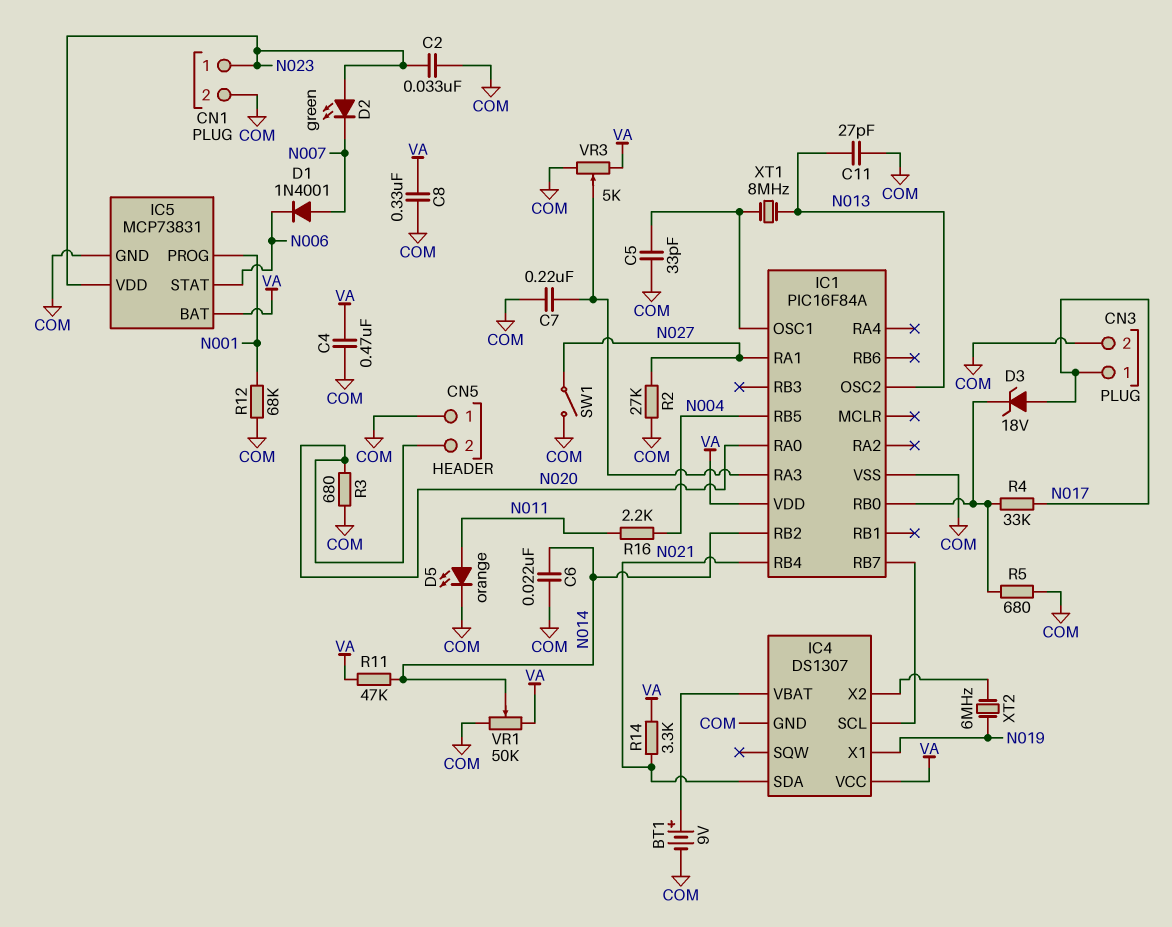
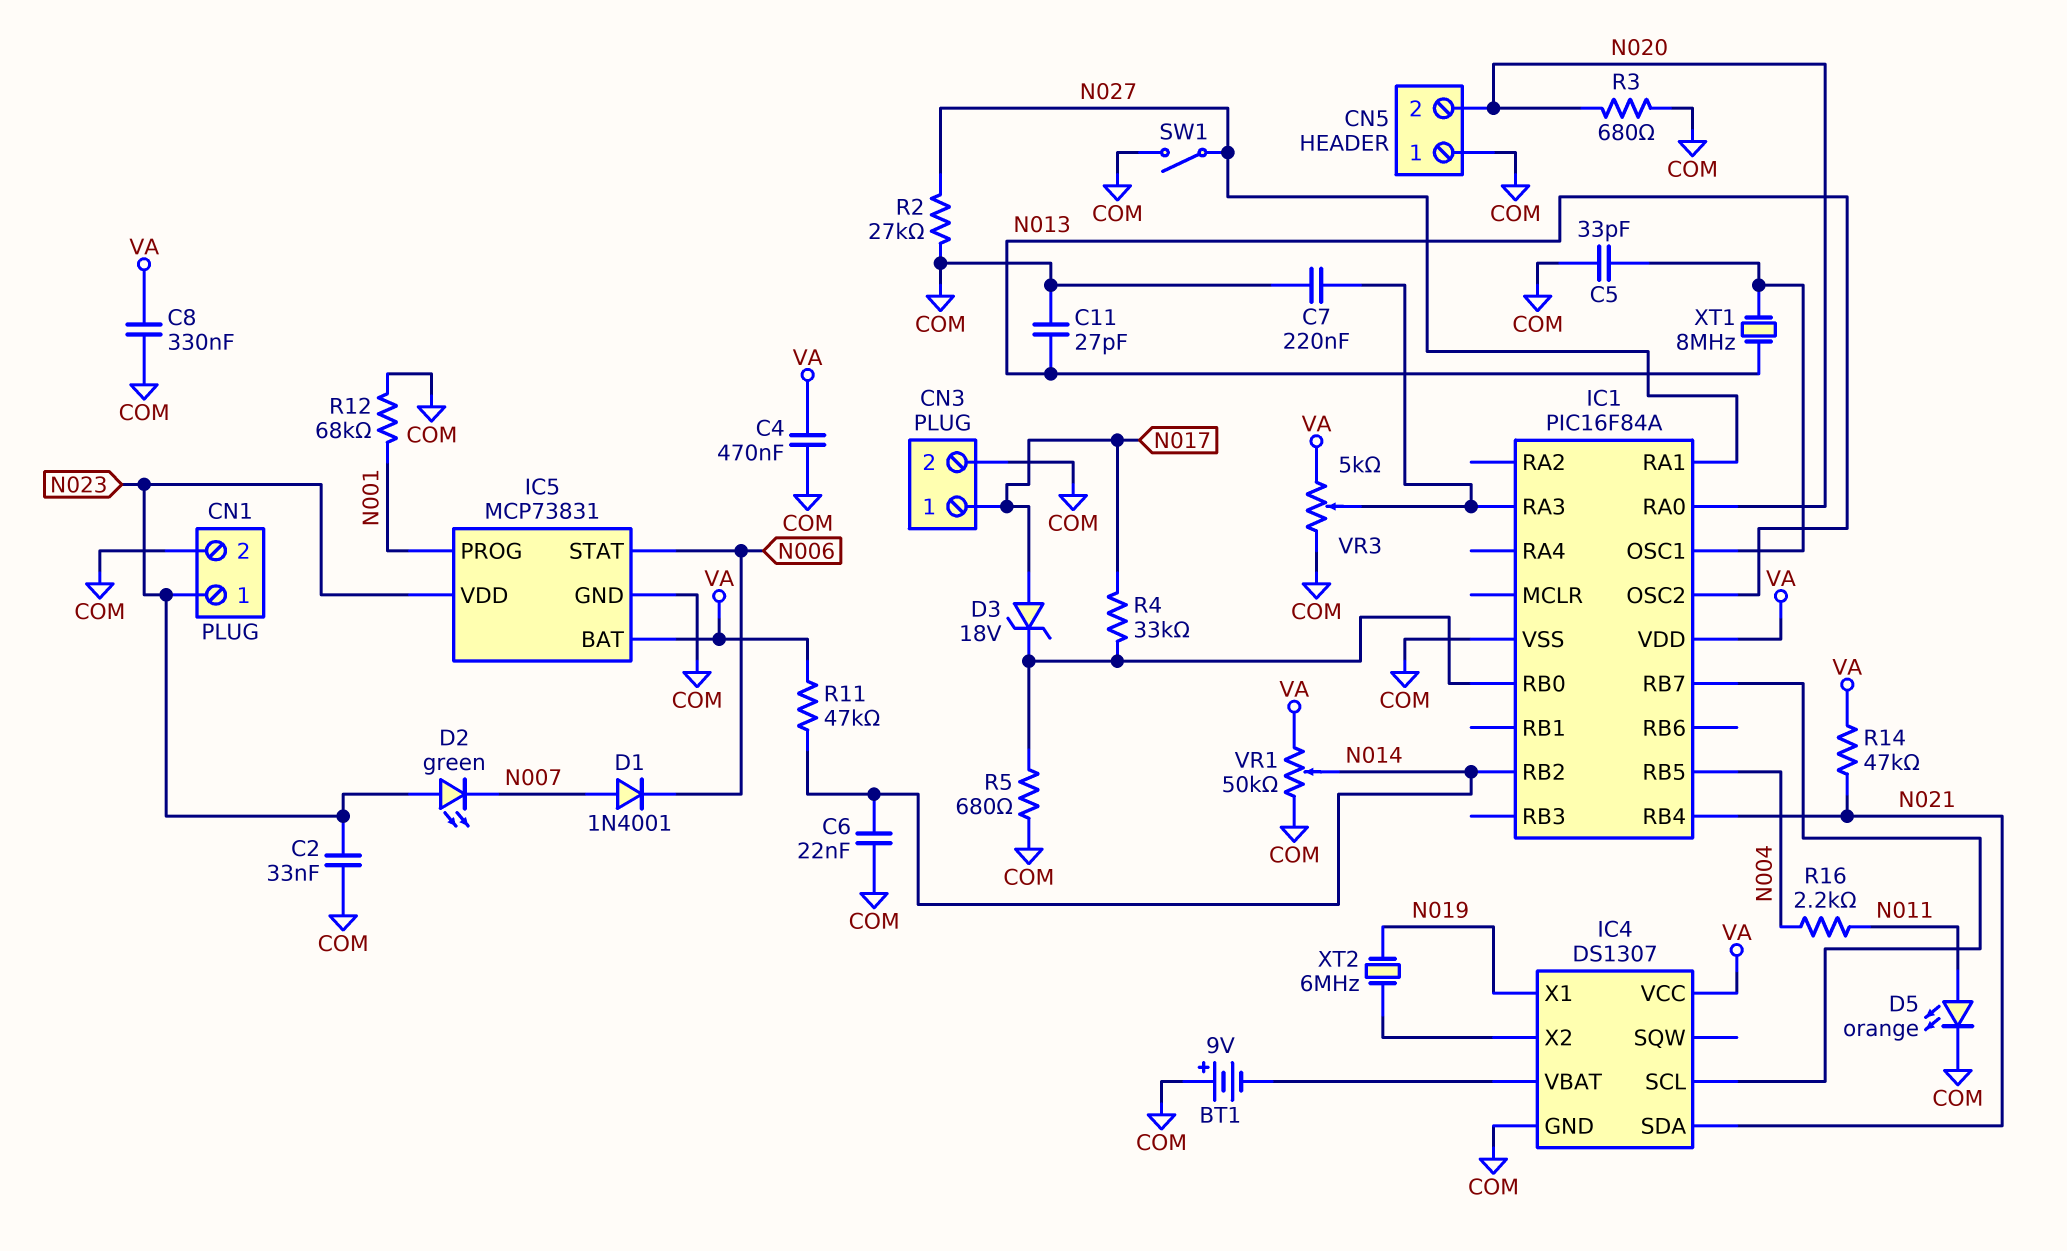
BT1: 9V (plus IC4/VBAT, minus COM) -> 9V (plus COM, minus IC4/VBAT)
R14: 3.3k (N021, VA) -> 47k (N021, VA)

